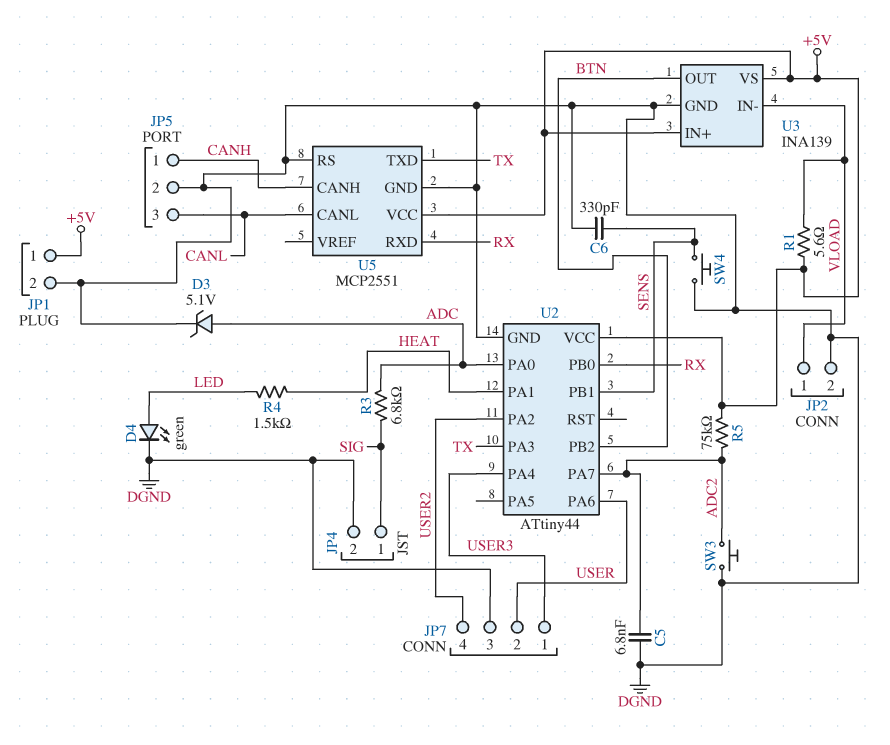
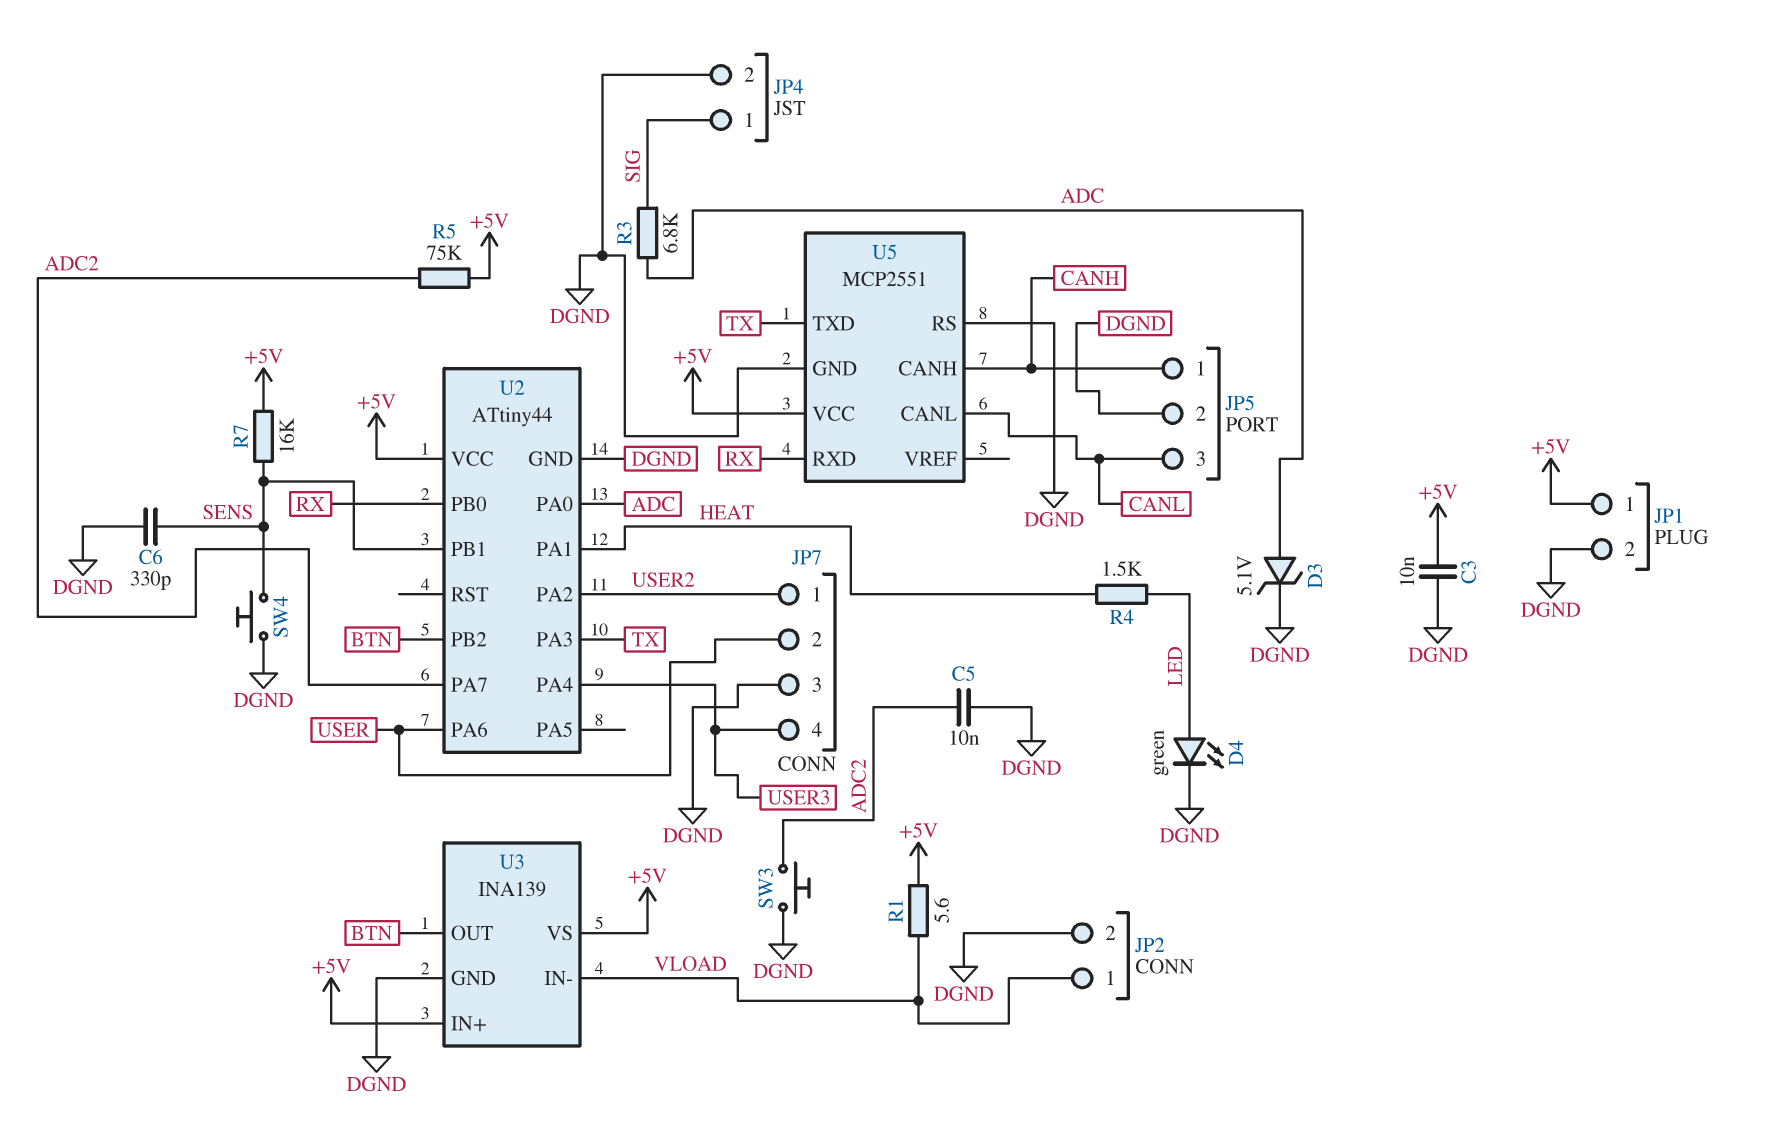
C3: none -> 10nF (+5V, DGND)
C5: 6.8nF (ADC2, DGND) -> 10nF (ADC2, DGND)
JP7 pin 1: USER3 -> USER2
JP7 pin 4: USER2 -> USER3
R7: none -> 16k (+5V, SENS)

